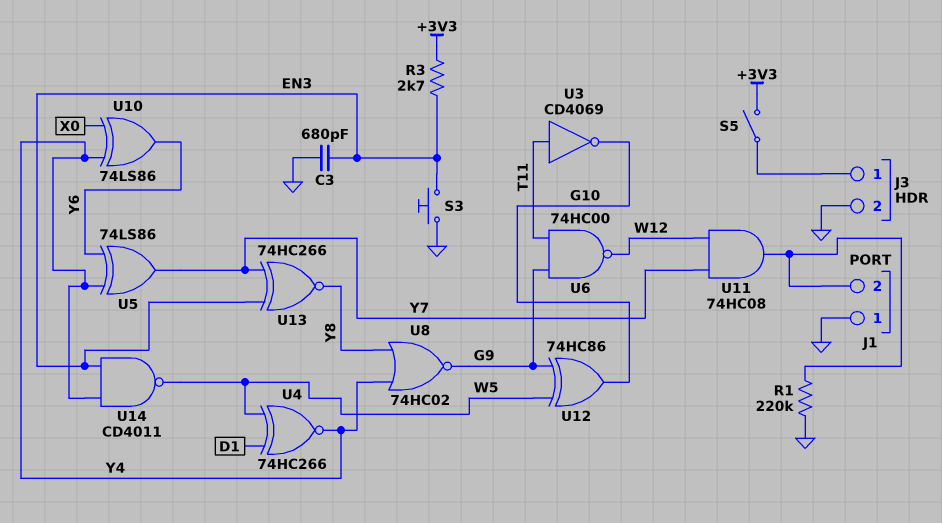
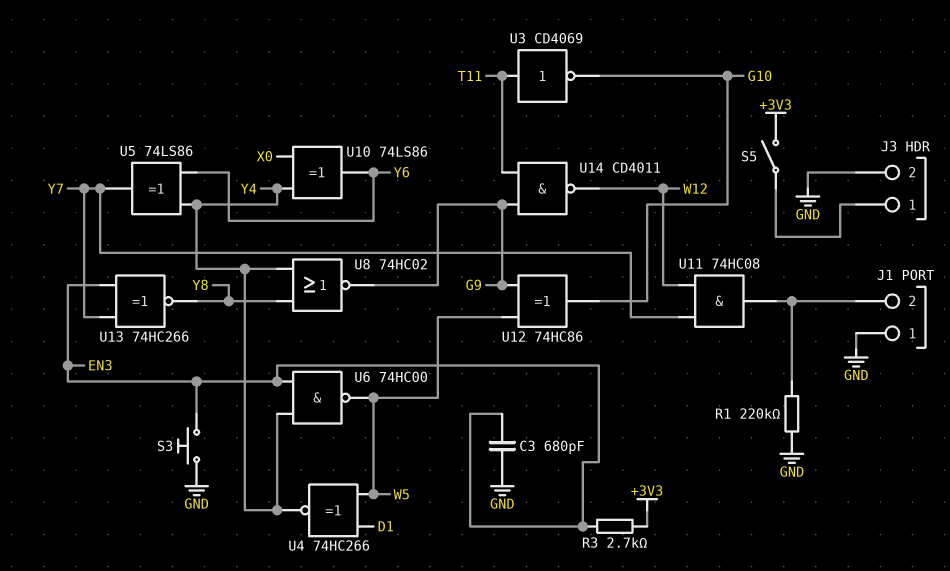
U6: NAND 74HC00 (in G9, in T11, out W12) -> NAND 74HC00 (in EN3, in Y4, out W5)
U14: NAND CD4011 (in EN3, in Y4, out W5) -> NAND CD4011 (in G9, in T11, out W12)

